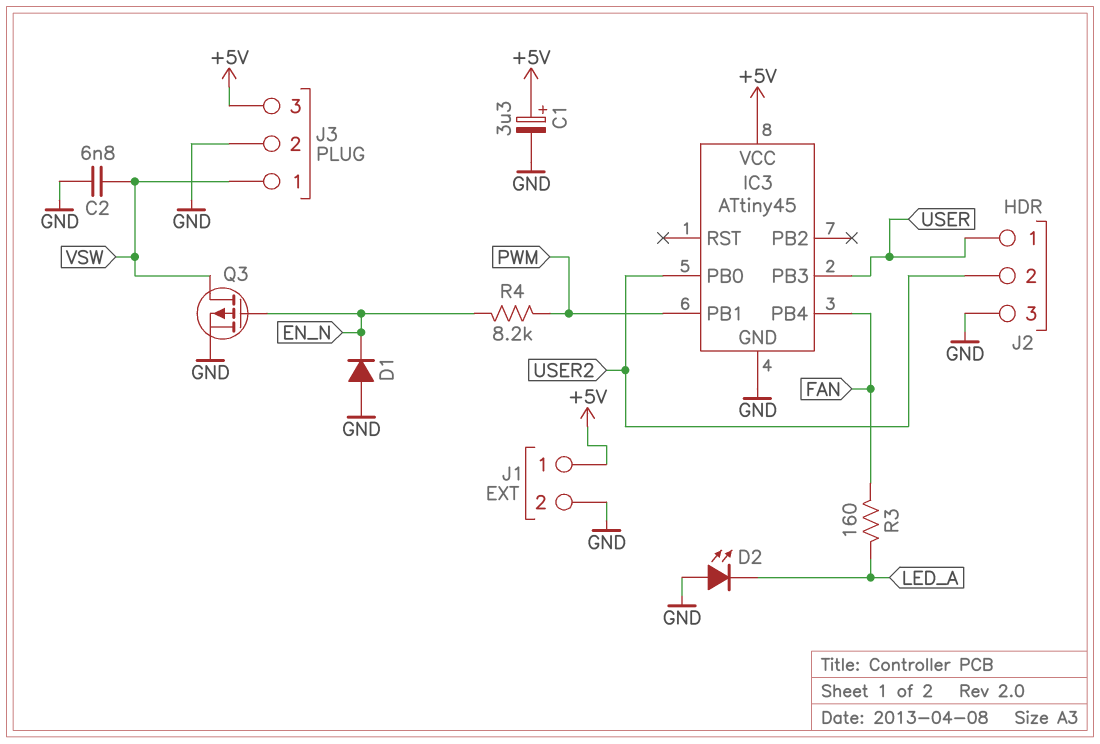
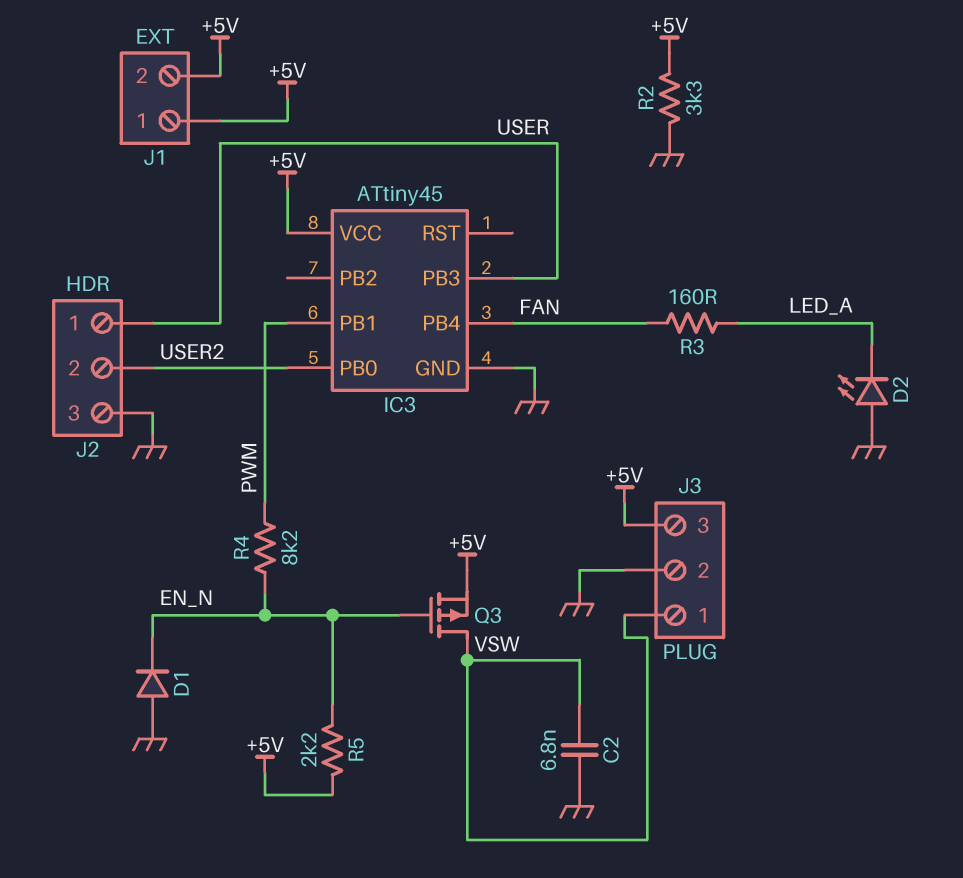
C1: 3.3uF (plus +5V, minus GND) -> none
J1 pin 2: GND -> +5V
Q3: PMOS (G EN_N, D VSW, S GND) -> PMOS (G EN_N, D VSW, S +5V)
R2: none -> 3.3k (+5V, GND)
R5: none -> 2.2k (+5V, EN_N)

